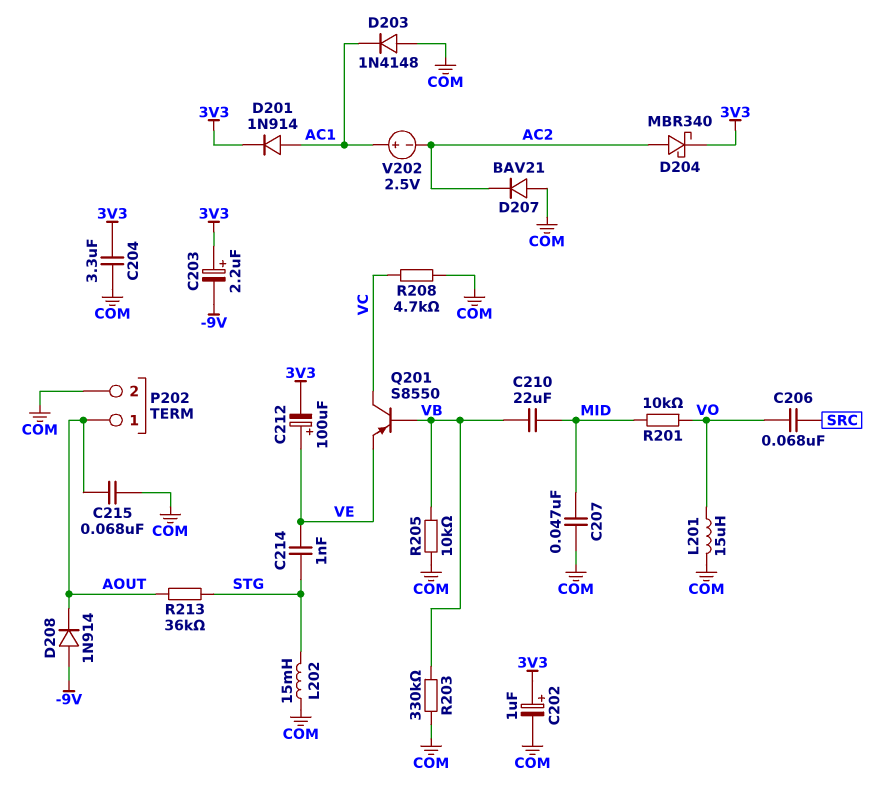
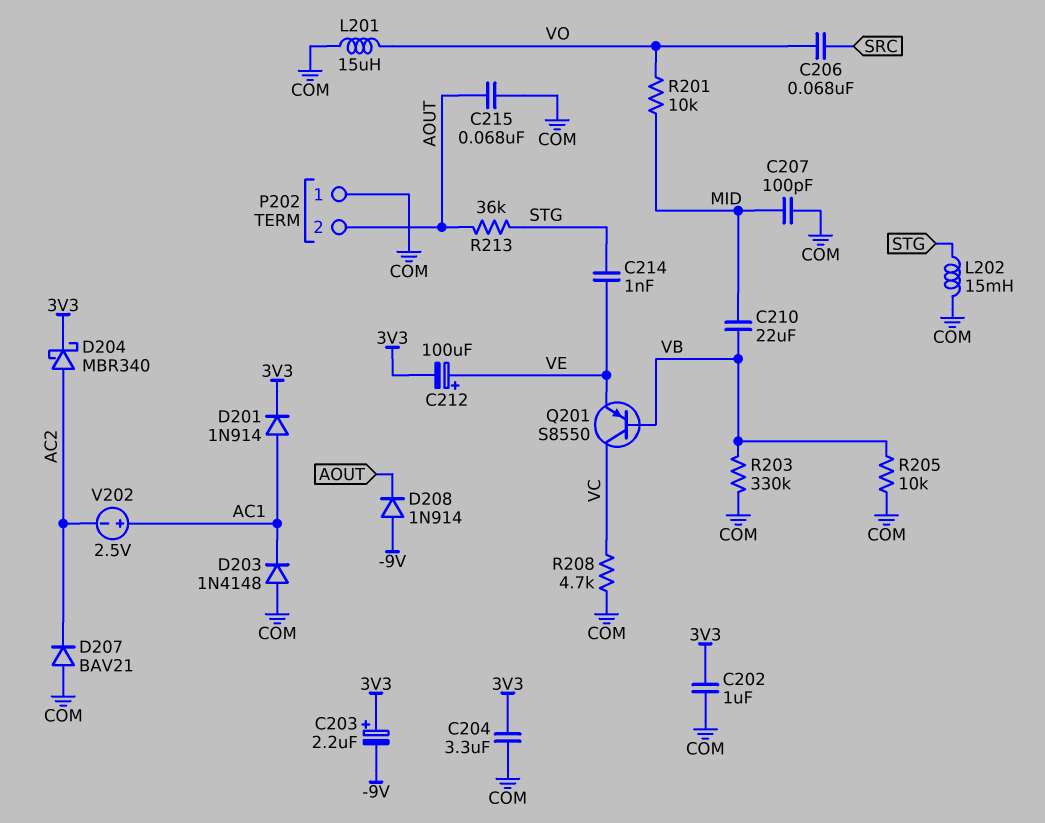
C202: 1uF (plus 3V3, minus COM) -> 1uF (3V3, COM)
C207: 47nF (COM, MID) -> 100pF (COM, MID)
P202 pin 1: AOUT -> COM
P202 pin 2: COM -> AOUT

